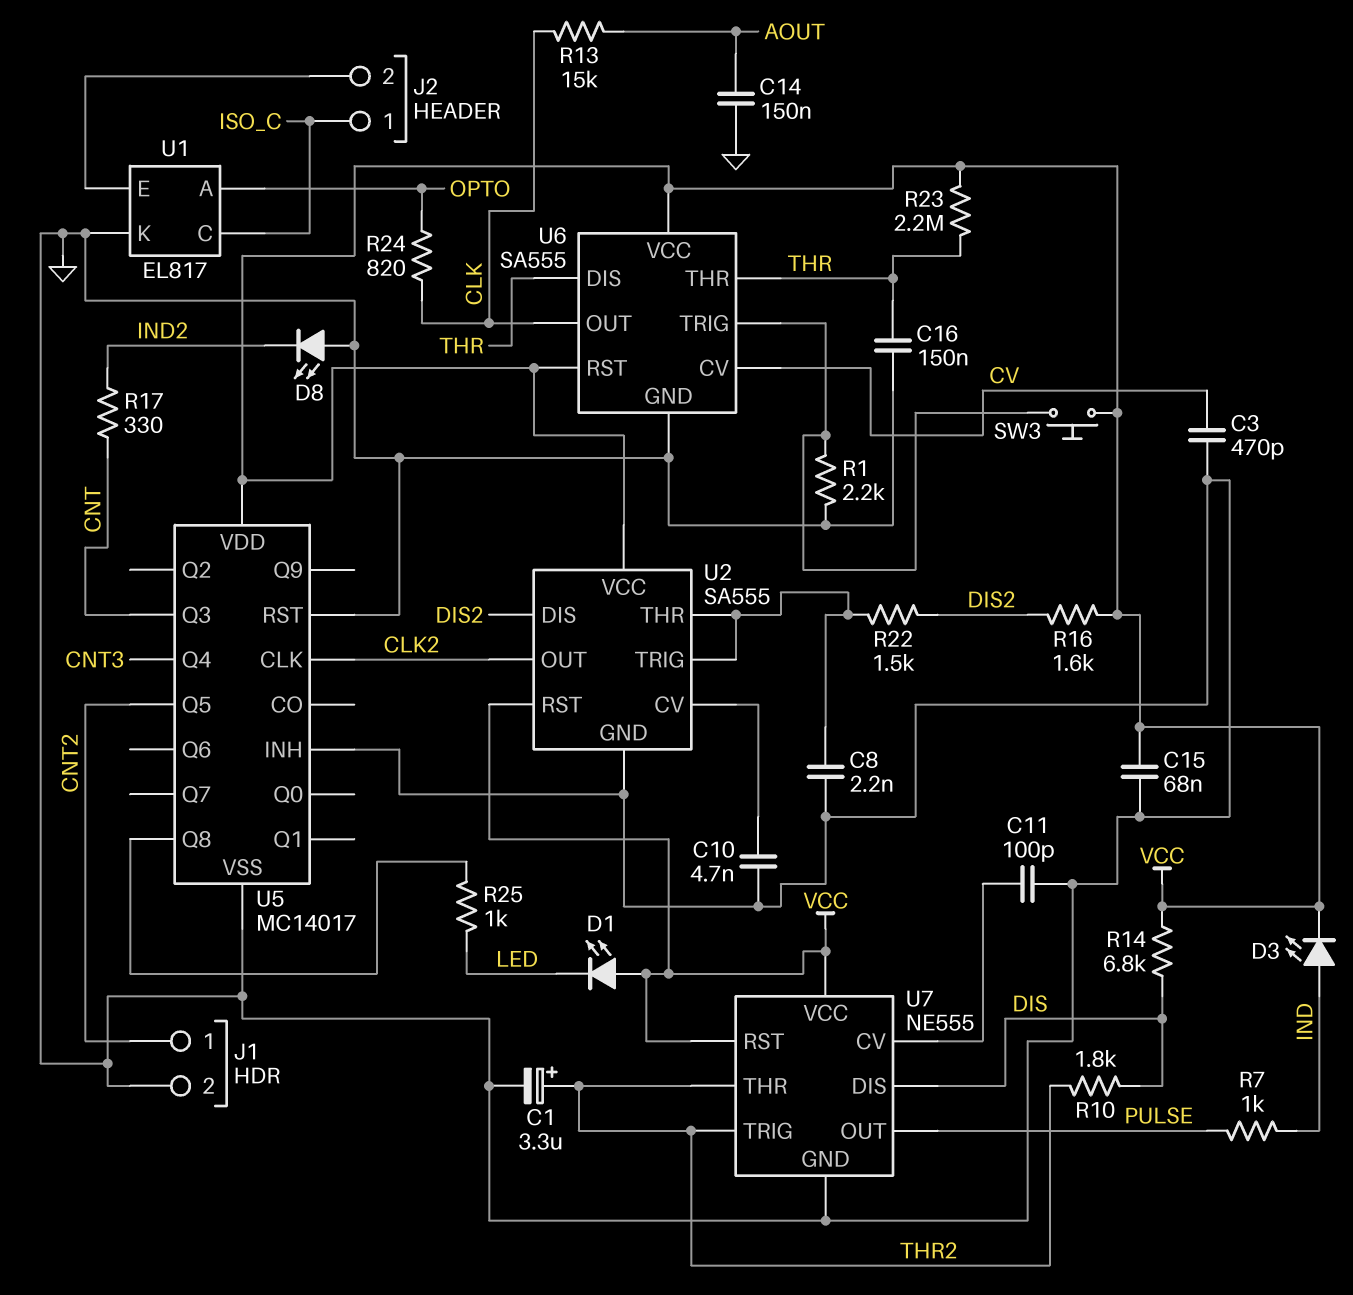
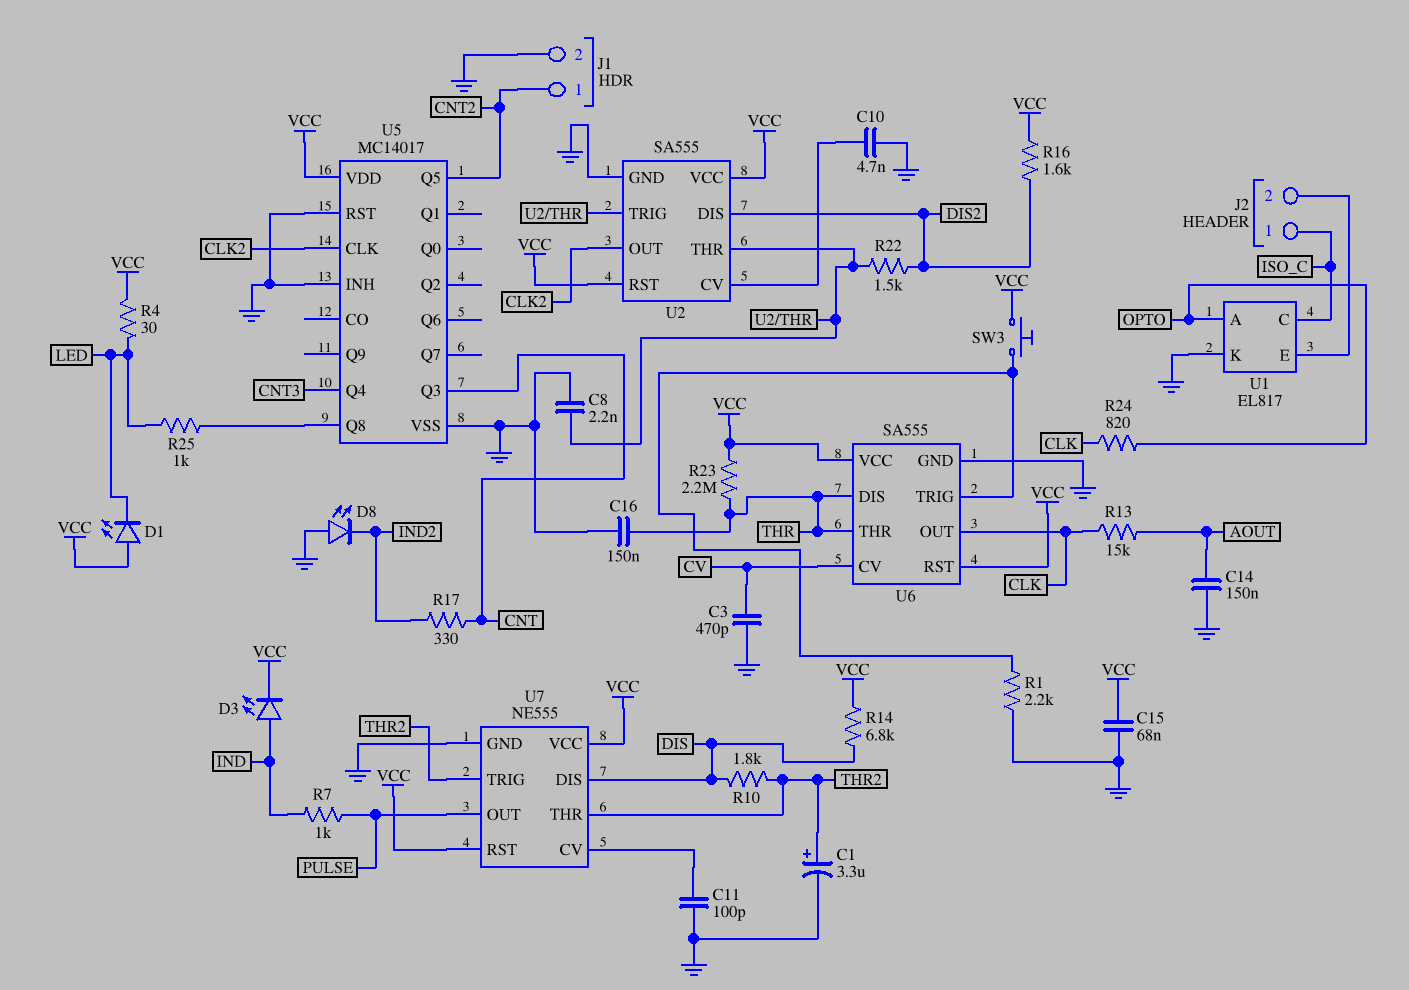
R4: none -> 30 (LED, VCC)

